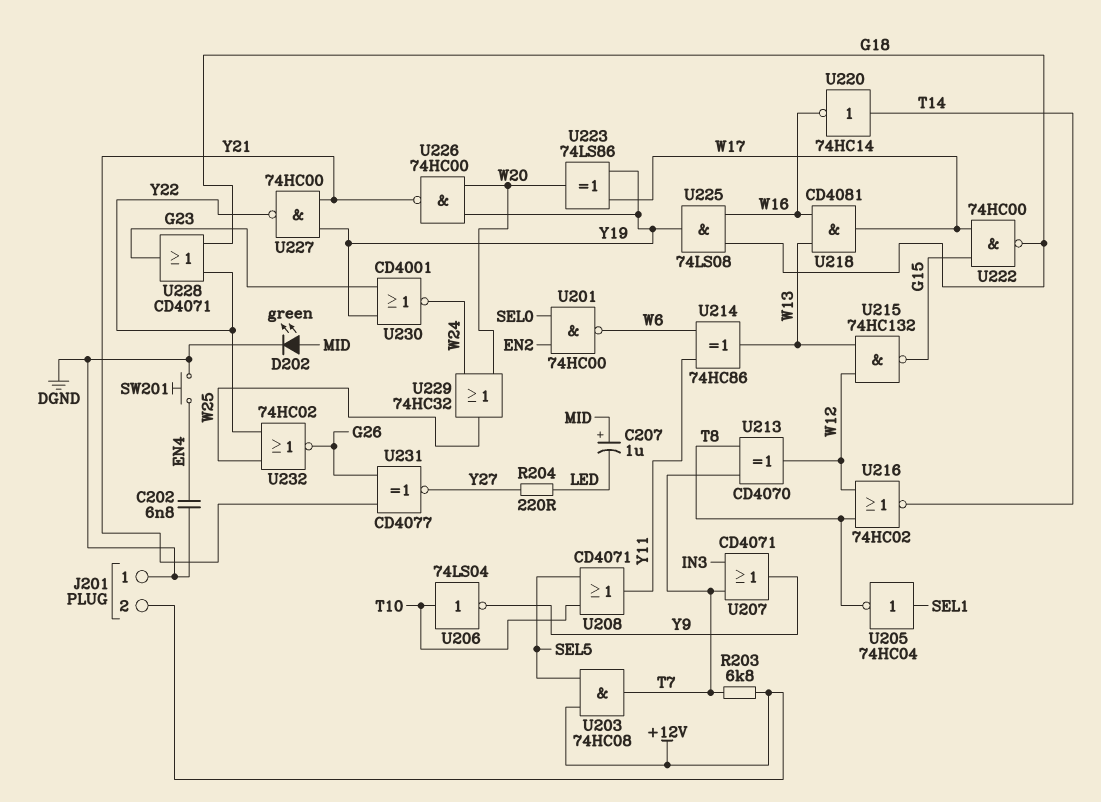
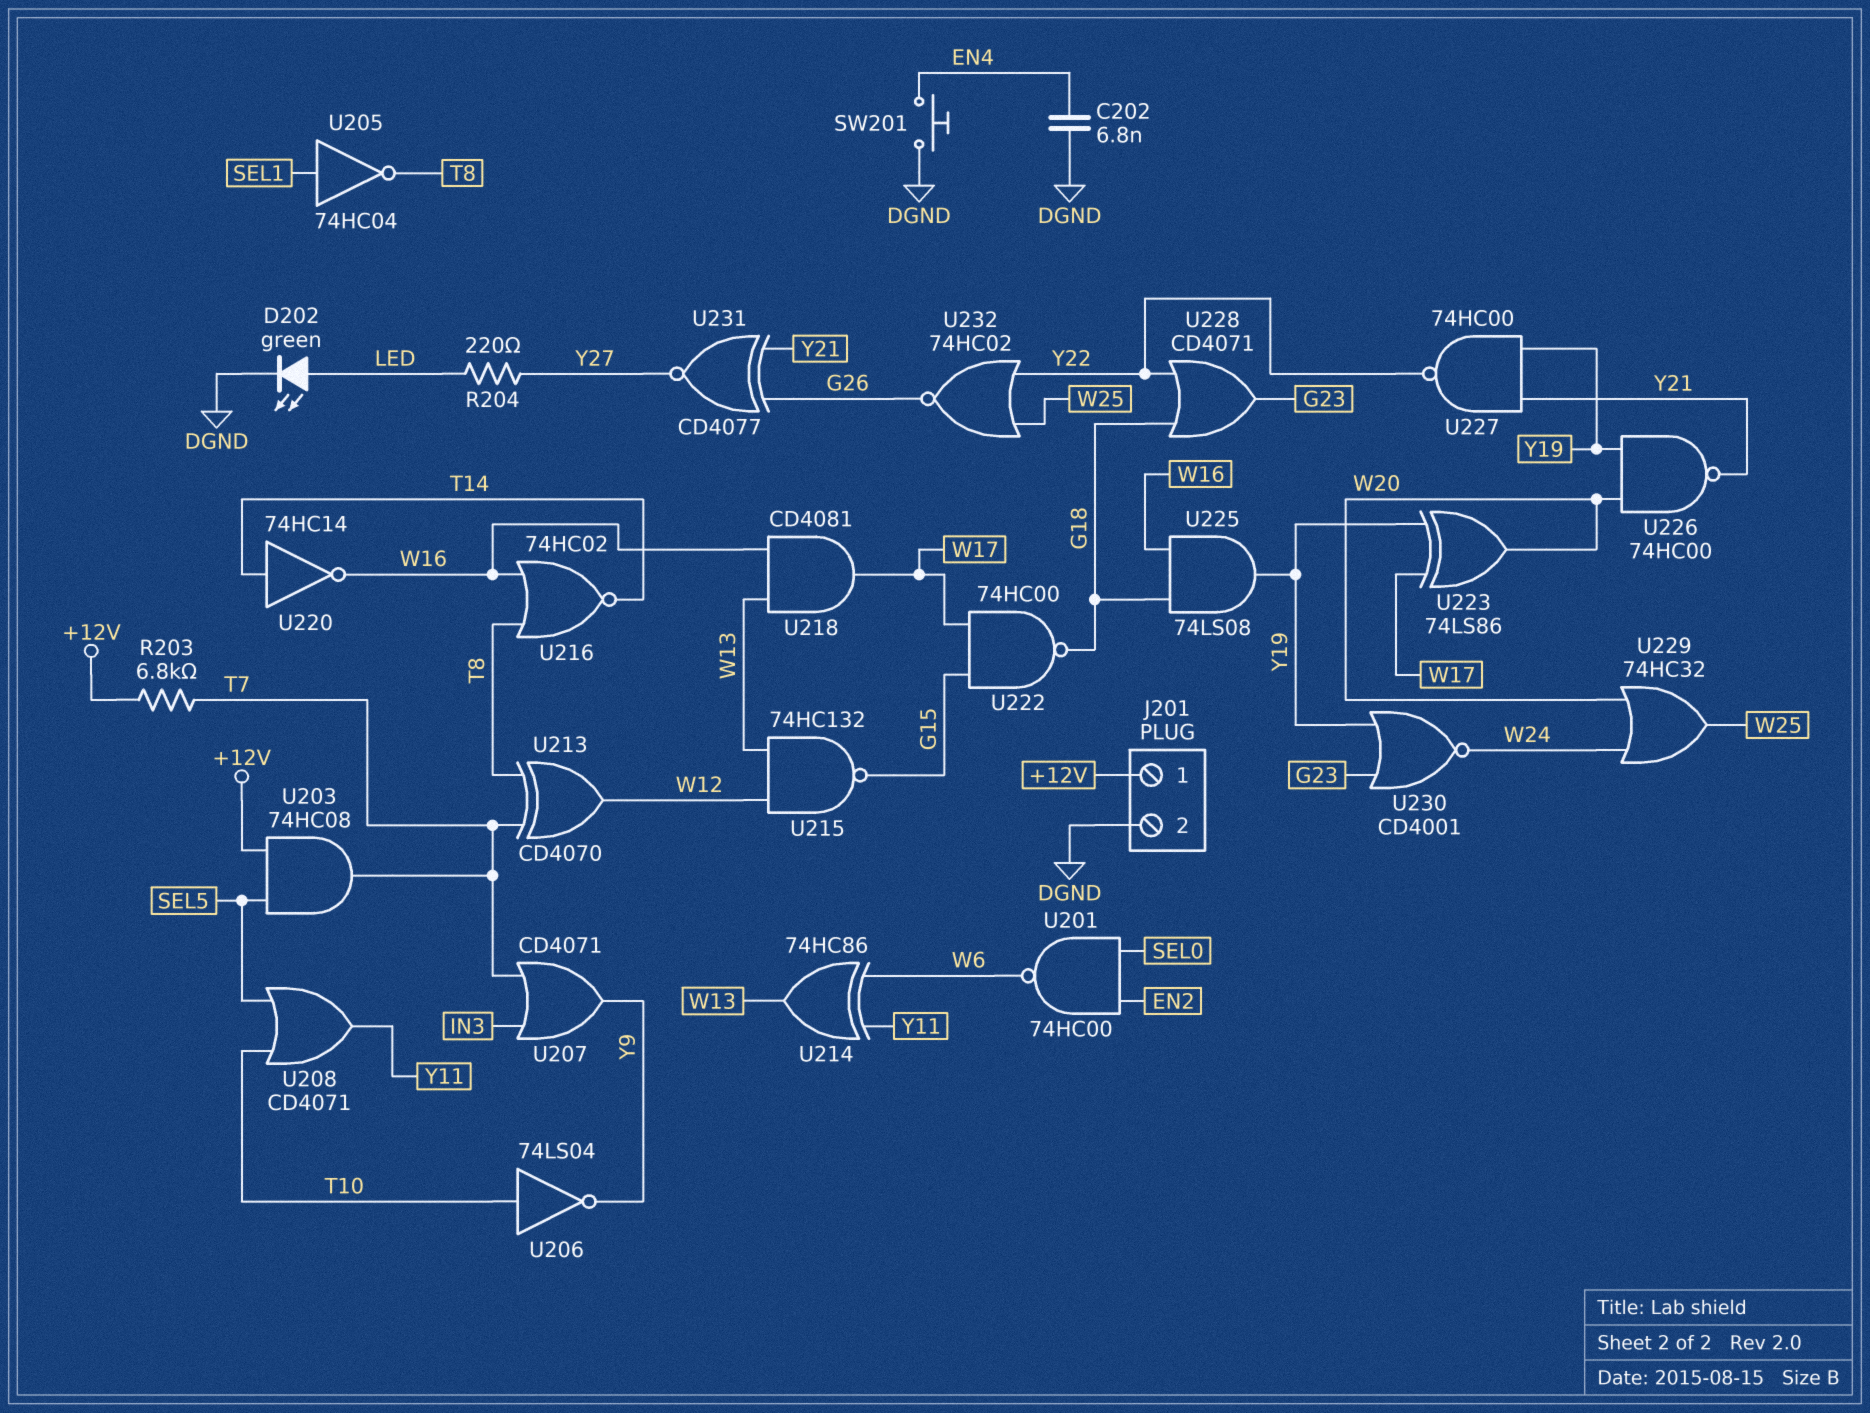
C207: 1uF (plus MID, minus LED) -> none
D202: LED green (A MID, K DGND) -> LED green (A LED, K DGND)
J201 pin 1: DGND -> +12V
J201 pin 2: +12V -> DGND
U216: NOR 74HC02 (in T8, in W12, out T14) -> NOR 74HC02 (in T8, in W16, out T14)

